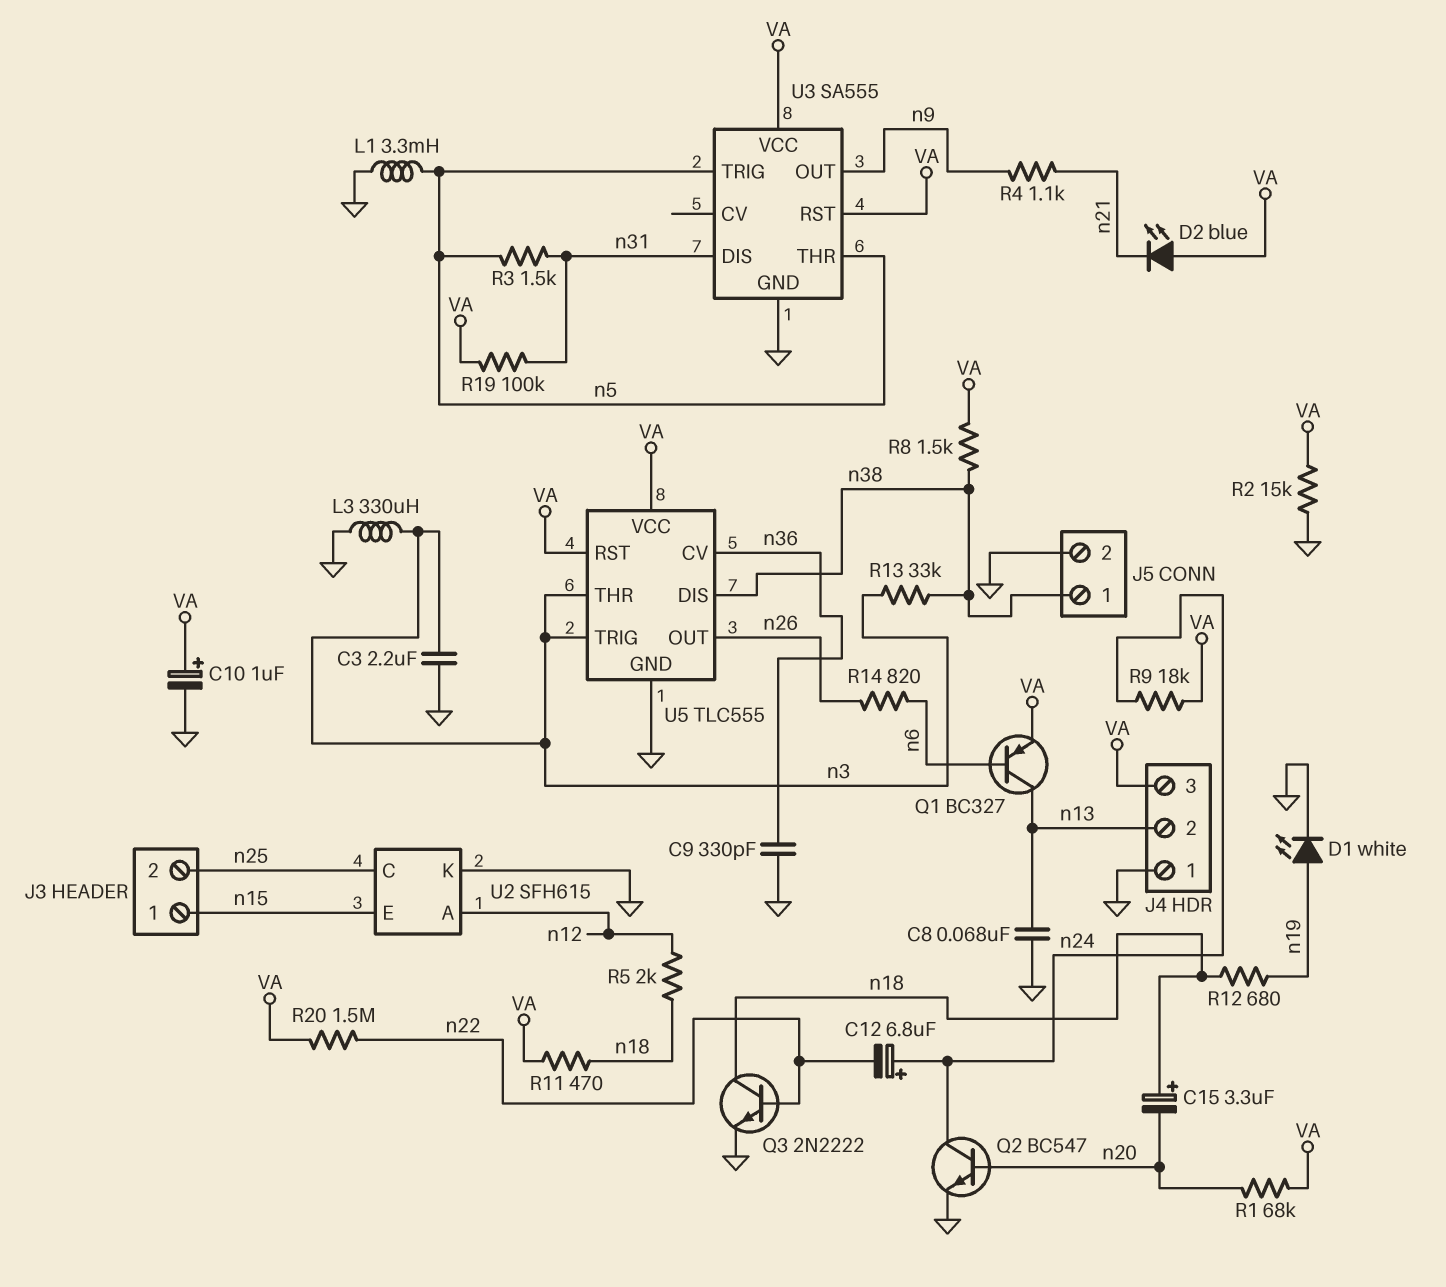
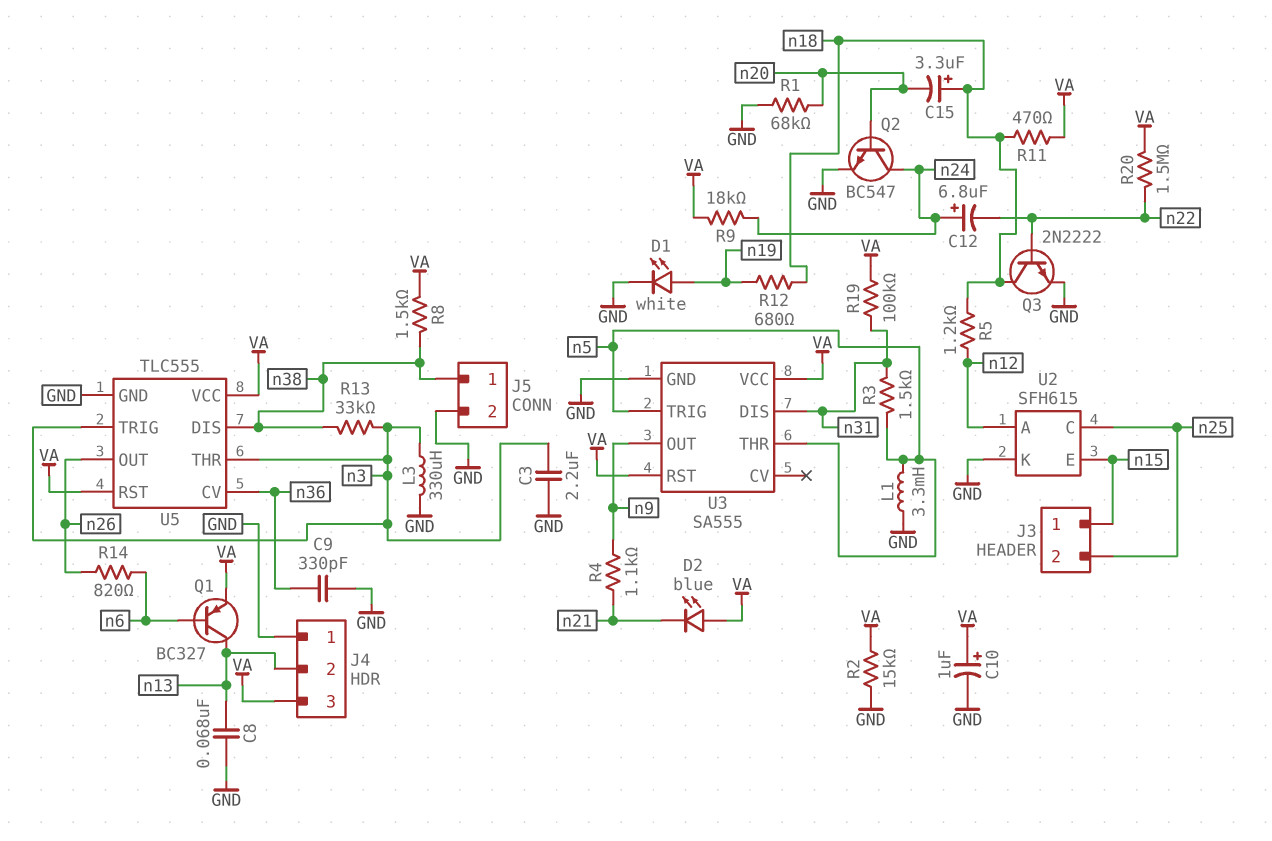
R1: 68k (VA, n20) -> 68k (GND, n20)
R5: 2k (n12, n18) -> 1.2k (n12, n18)

